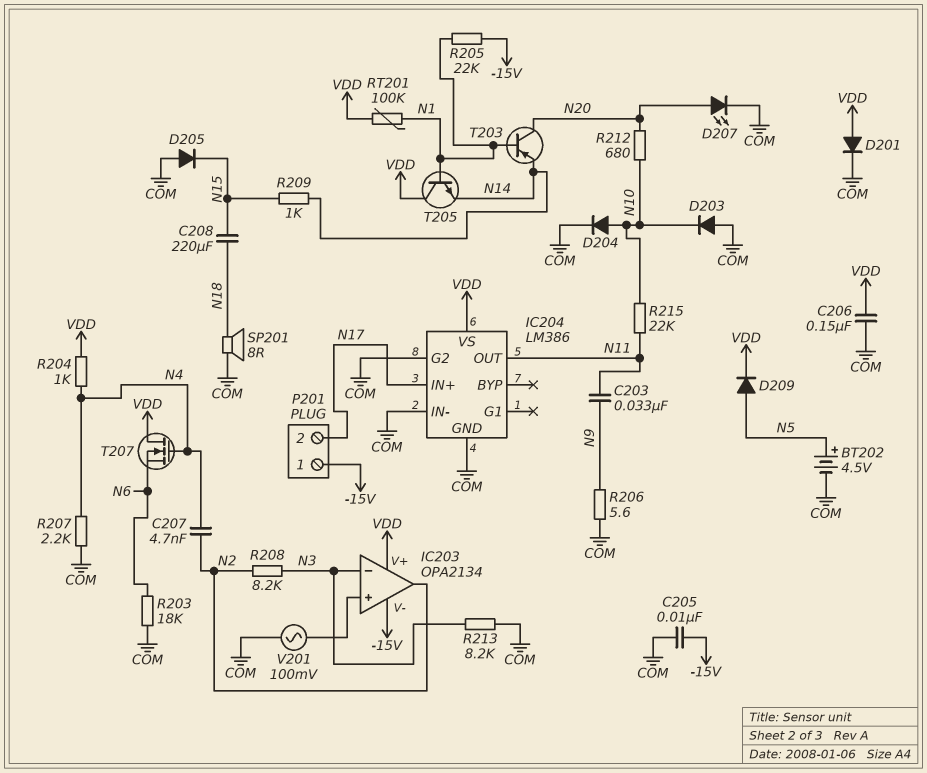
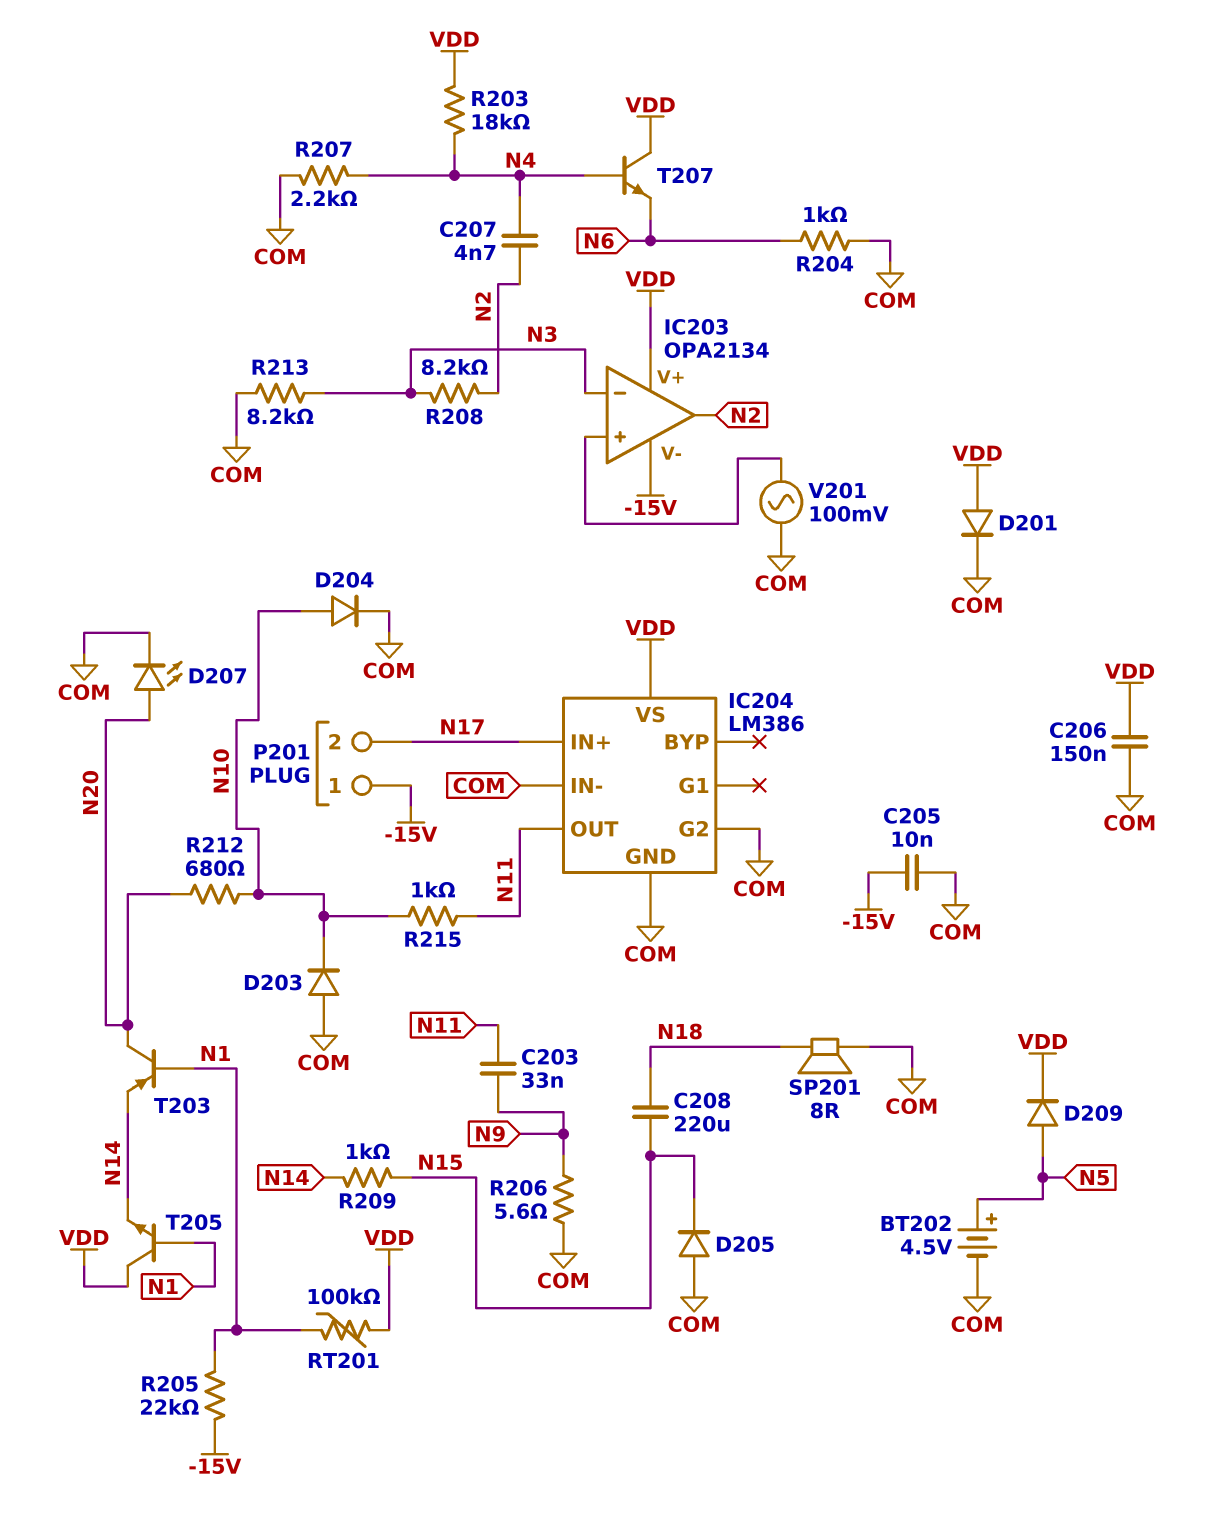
R203: 18k (COM, N6) -> 18k (N4, VDD)
R204: 1k (N4, VDD) -> 1k (COM, N6)
R215: 22k (N10, N11) -> 1k (N10, N11)
T207: NMOS (G N4, D VDD, S N6) -> NPN (B N4, C VDD, E N6)

